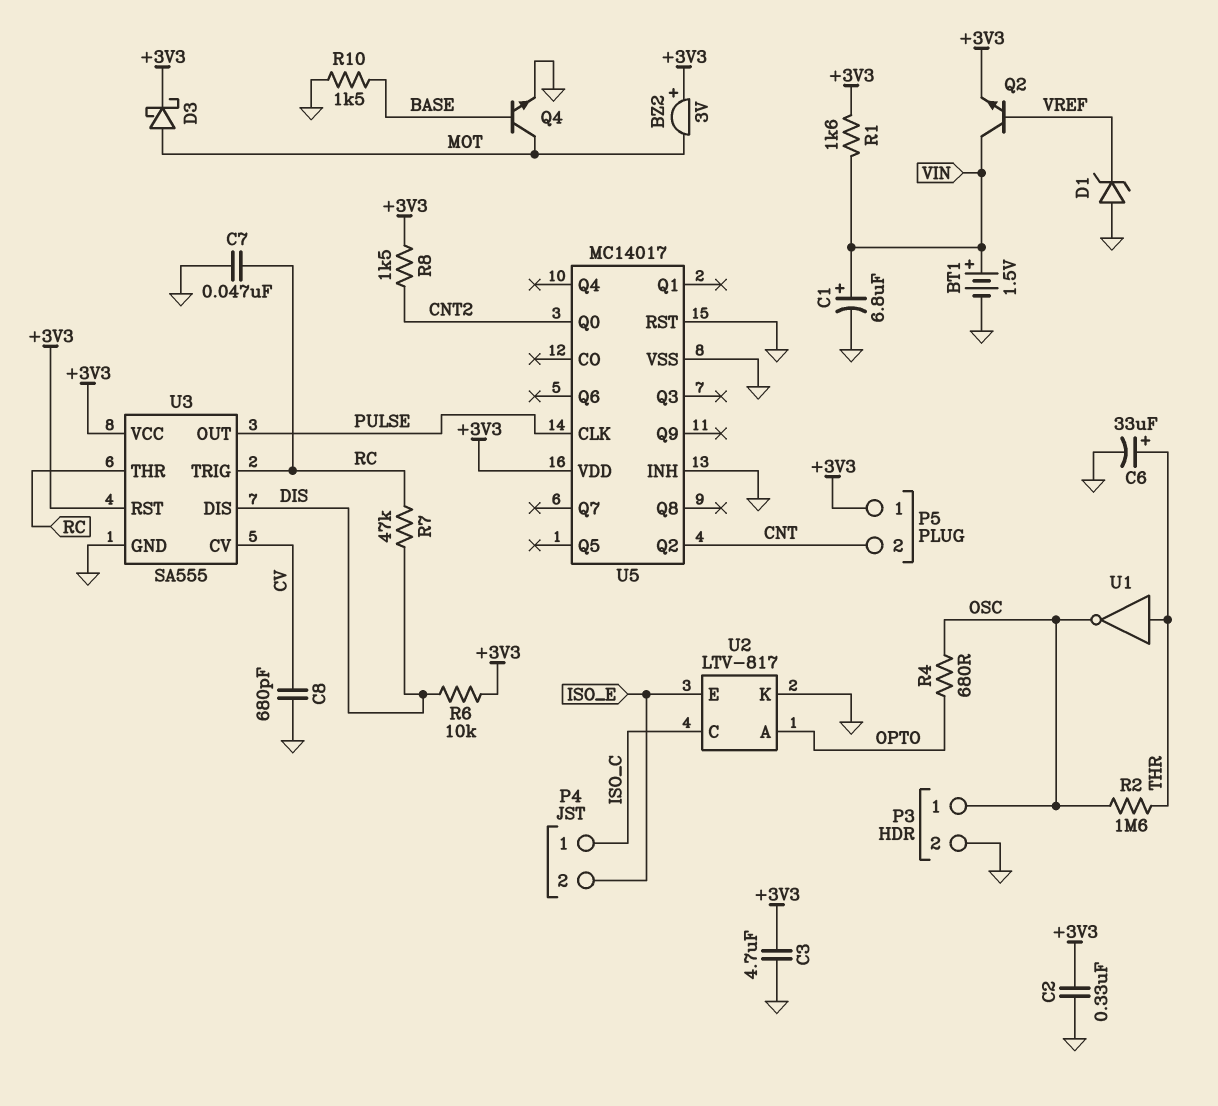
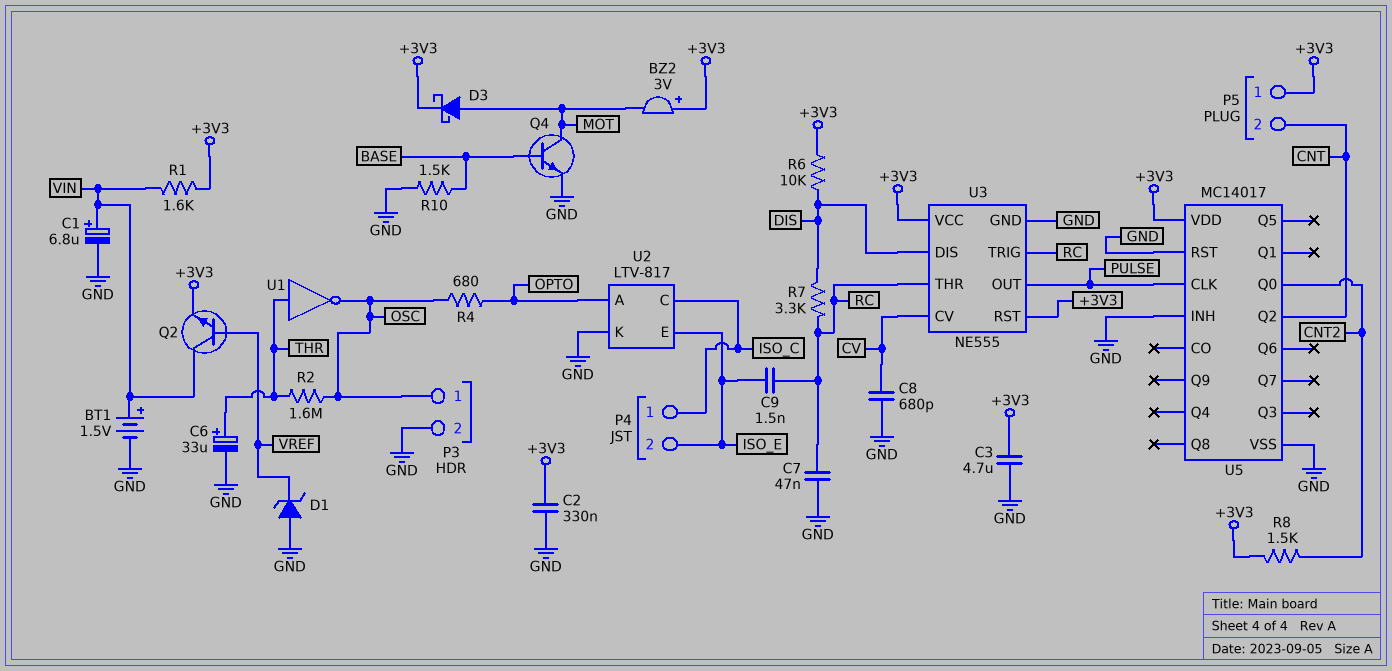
C9: none -> 1.5nF (ISO_E, RC)
R7: 47k (DIS, RC) -> 3.3k (DIS, RC)
U3: SA555 -> NE555

